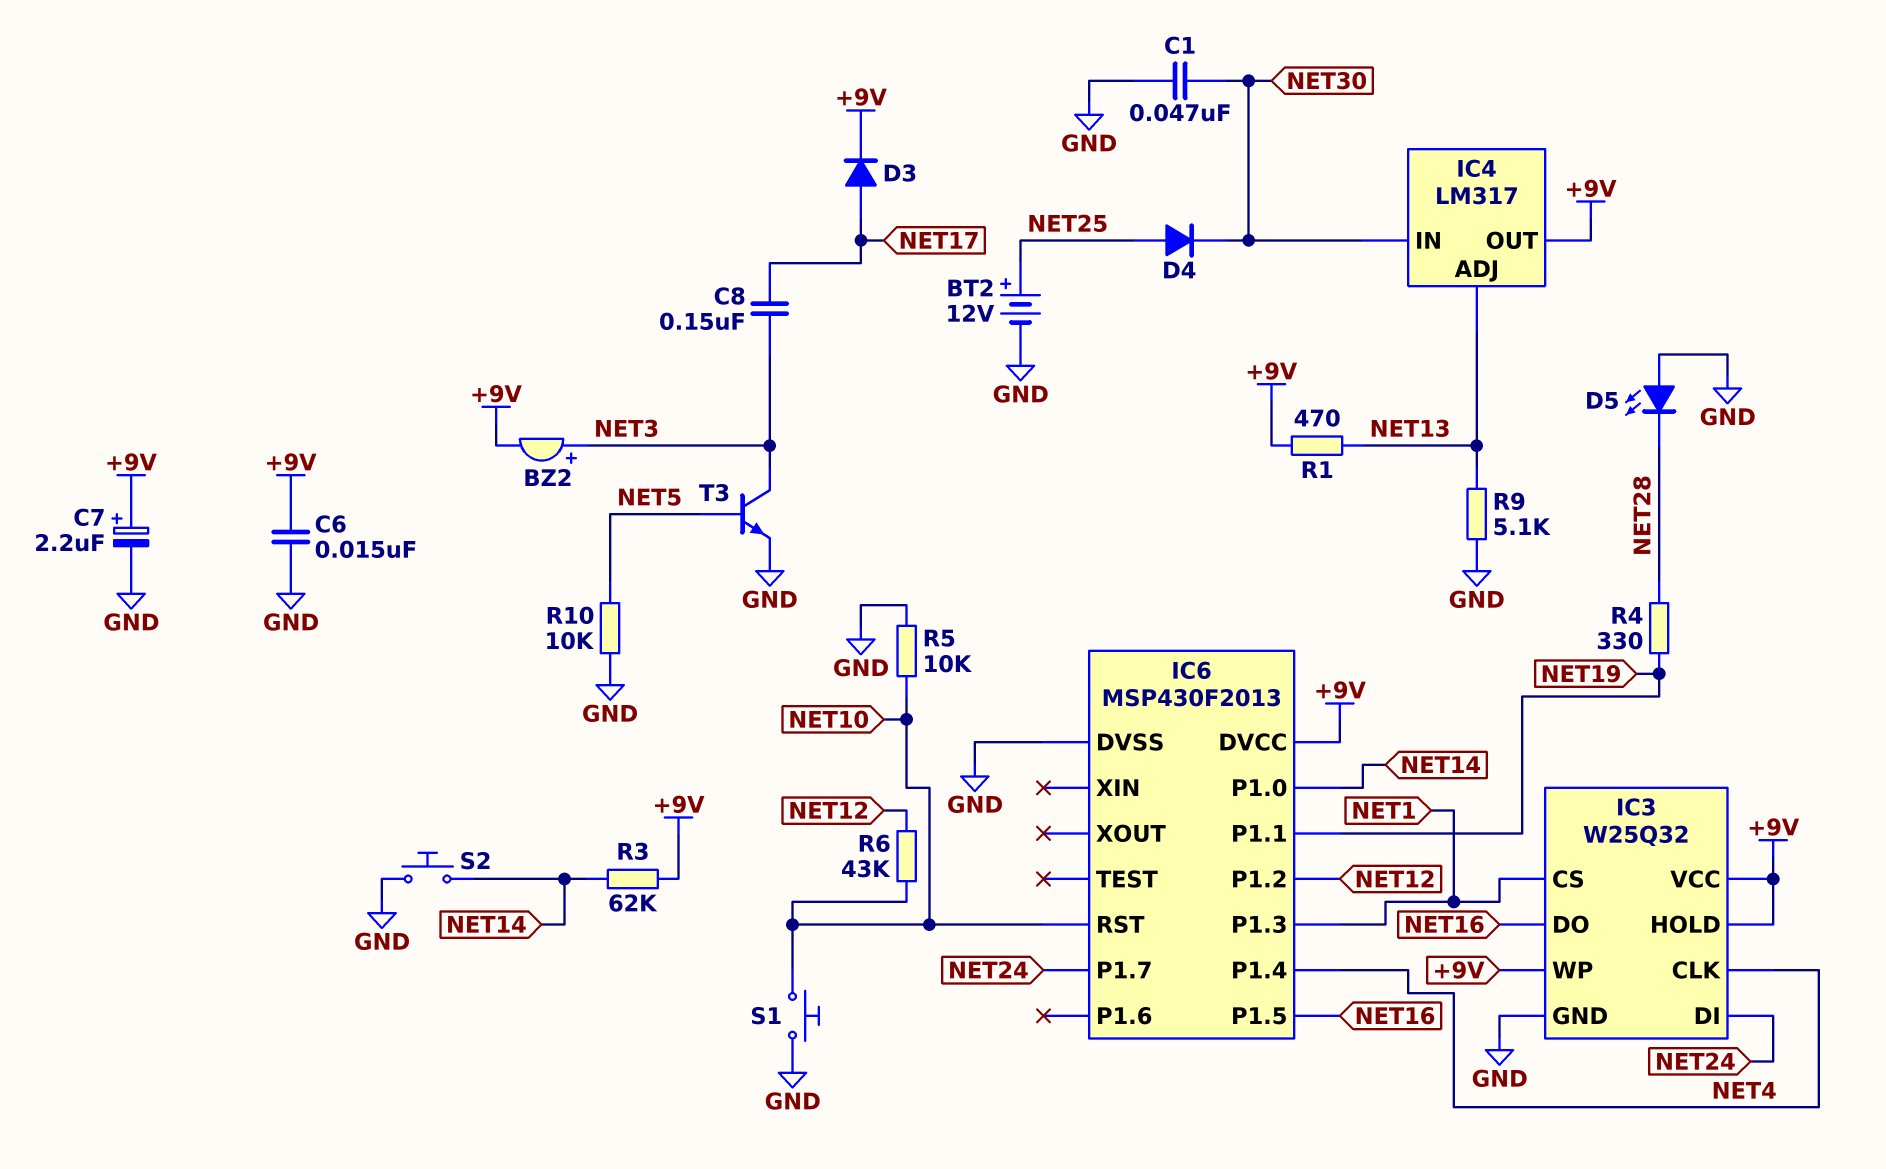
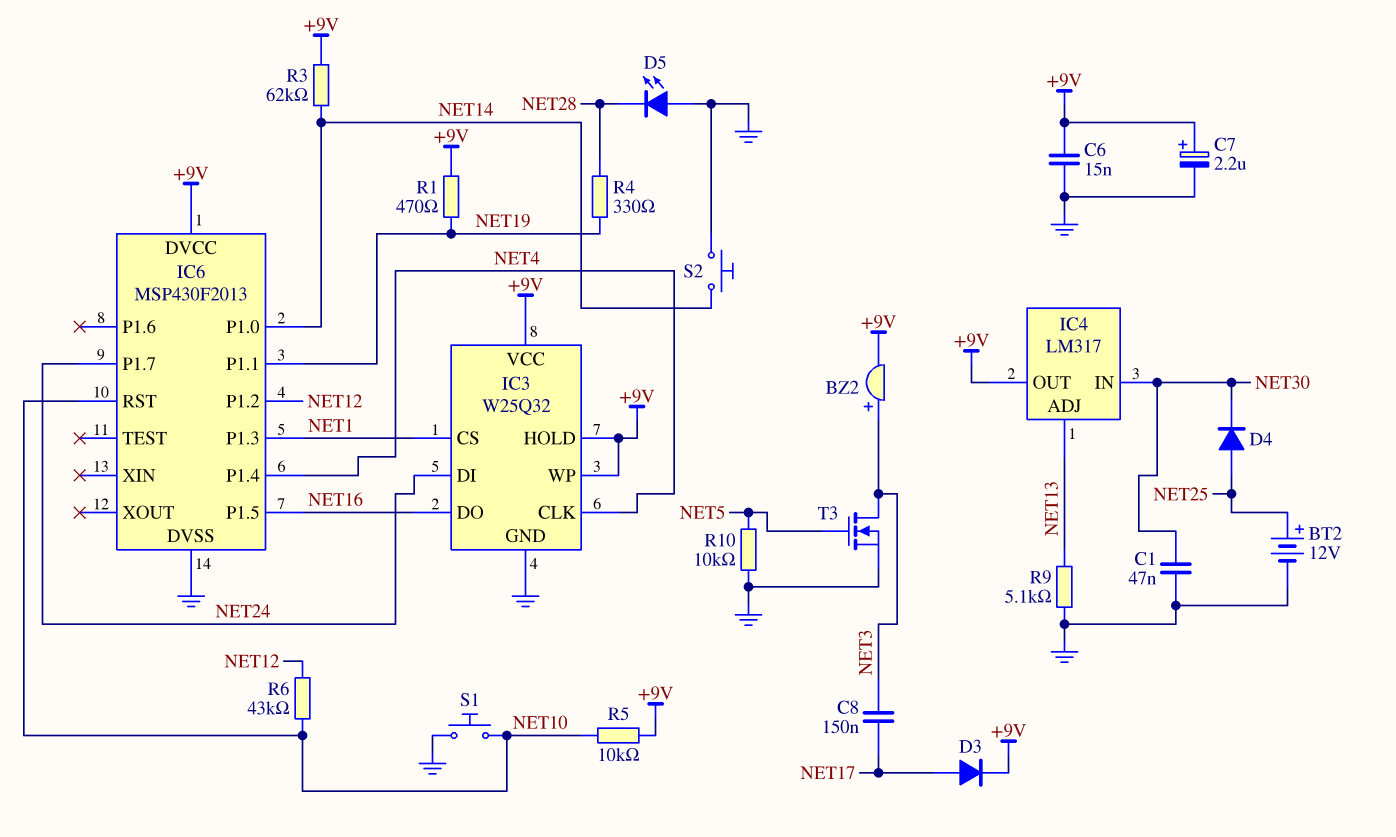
R1: 470 (+9V, NET13) -> 470 (+9V, NET19)
R5: 10k (GND, NET10) -> 10k (+9V, NET10)
T3: NPN (B NET5, C NET3, E GND) -> NMOS (G NET5, D NET3, S GND)

